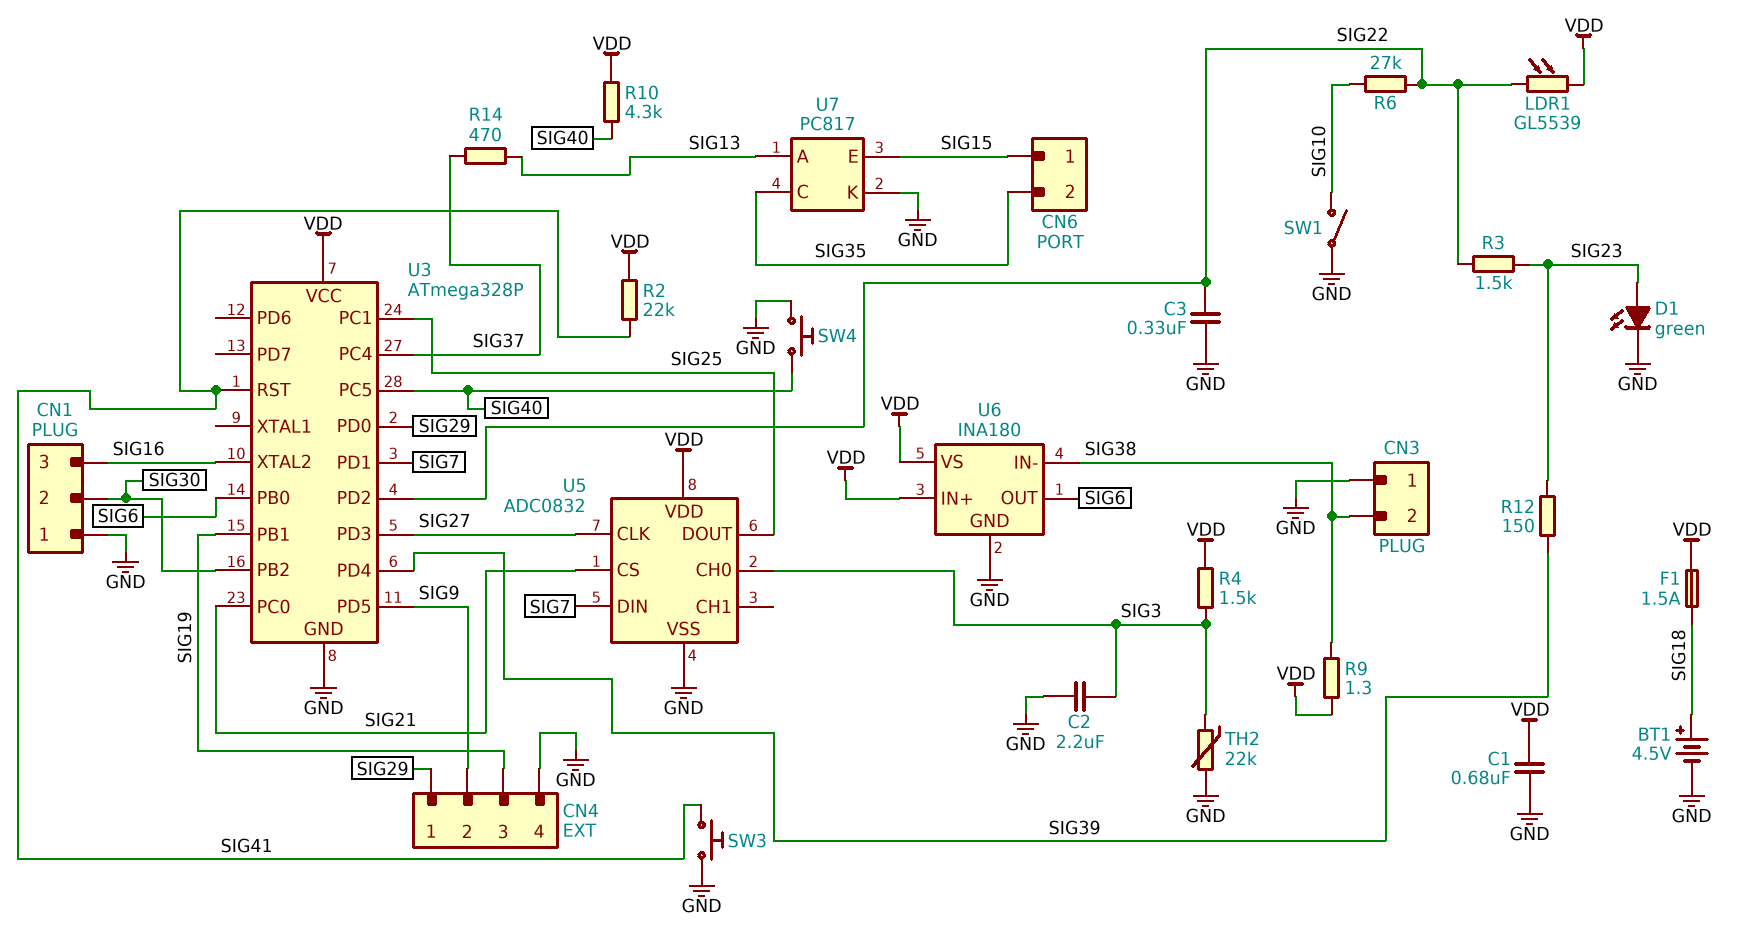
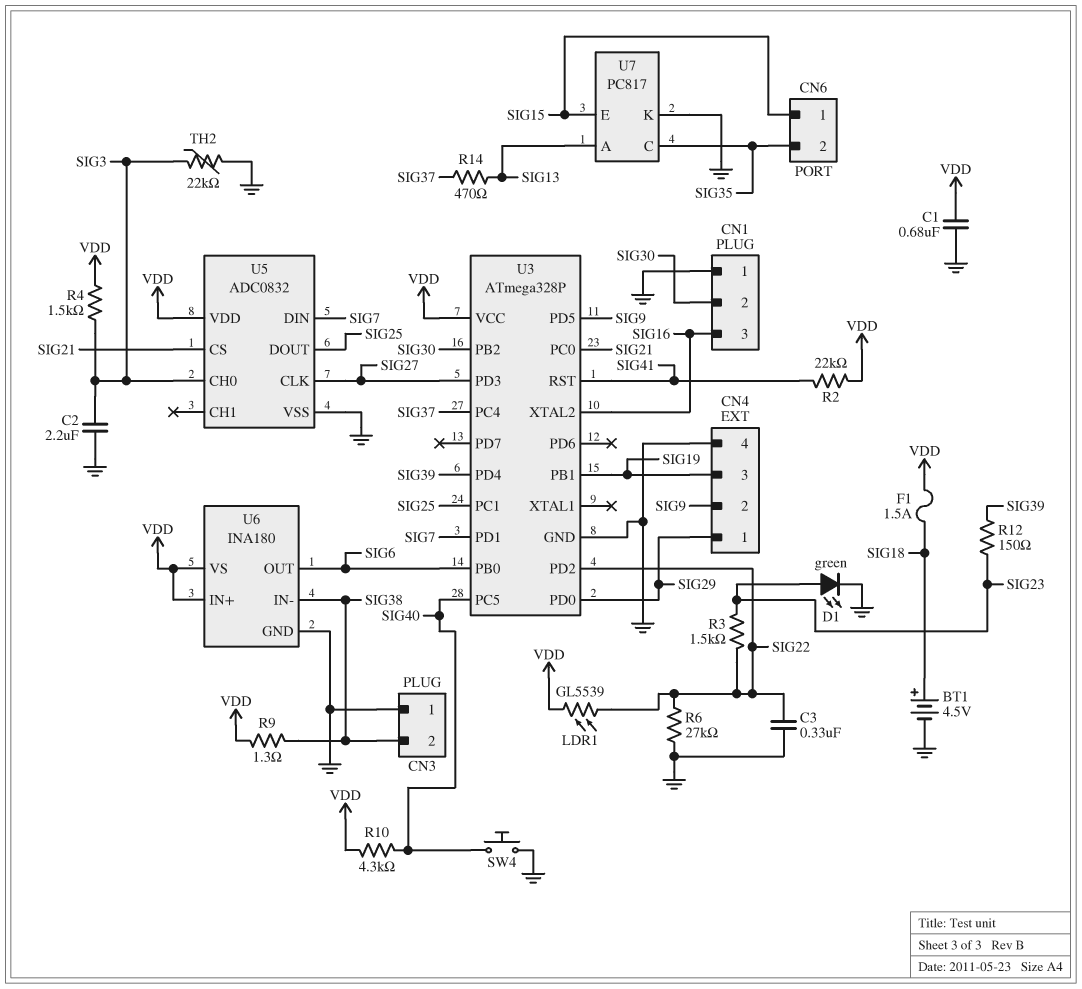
R6: 27k (SIG10, SIG22) -> 27k (GND, SIG22)
SW1: switch (GND, SIG10) -> none
SW3: button (GND, SIG41) -> none

